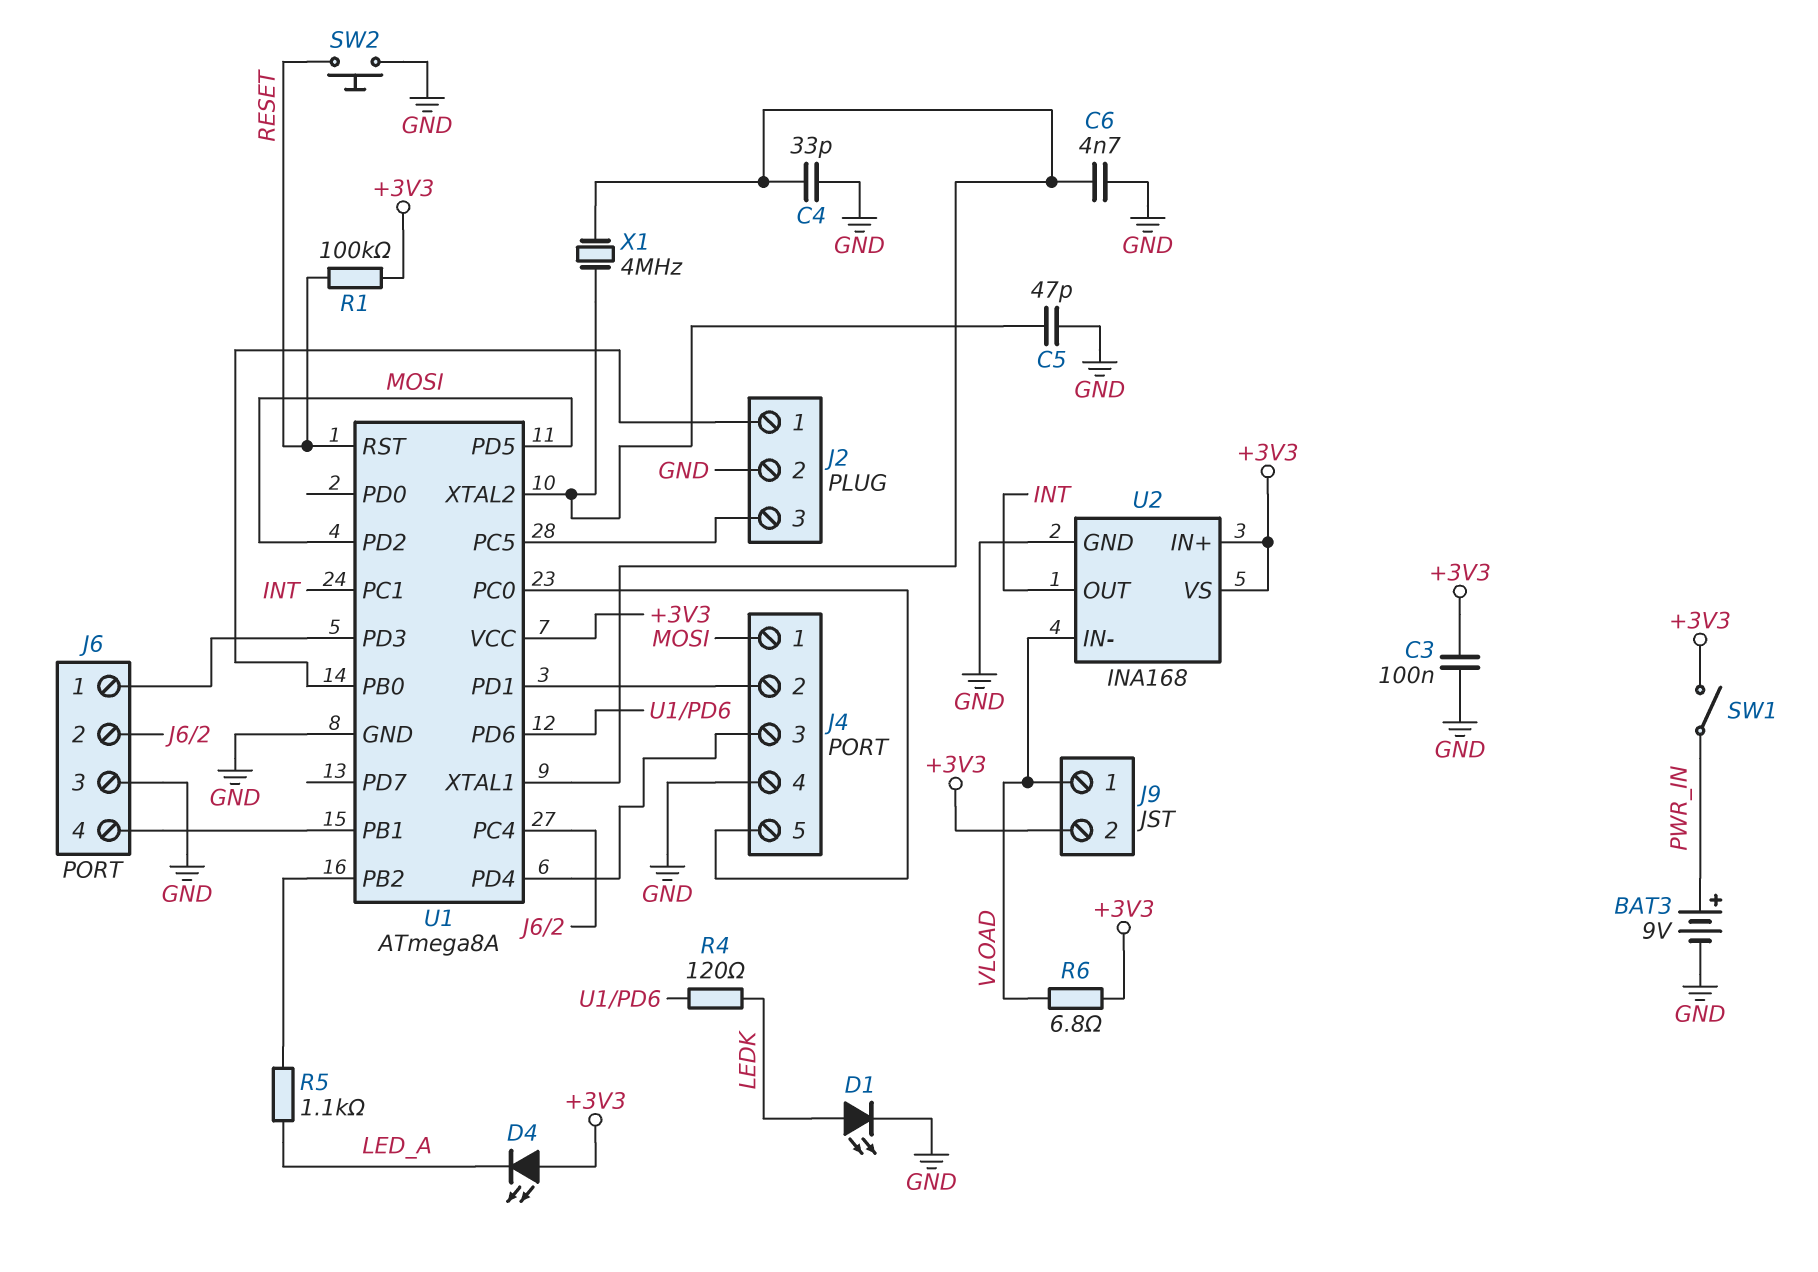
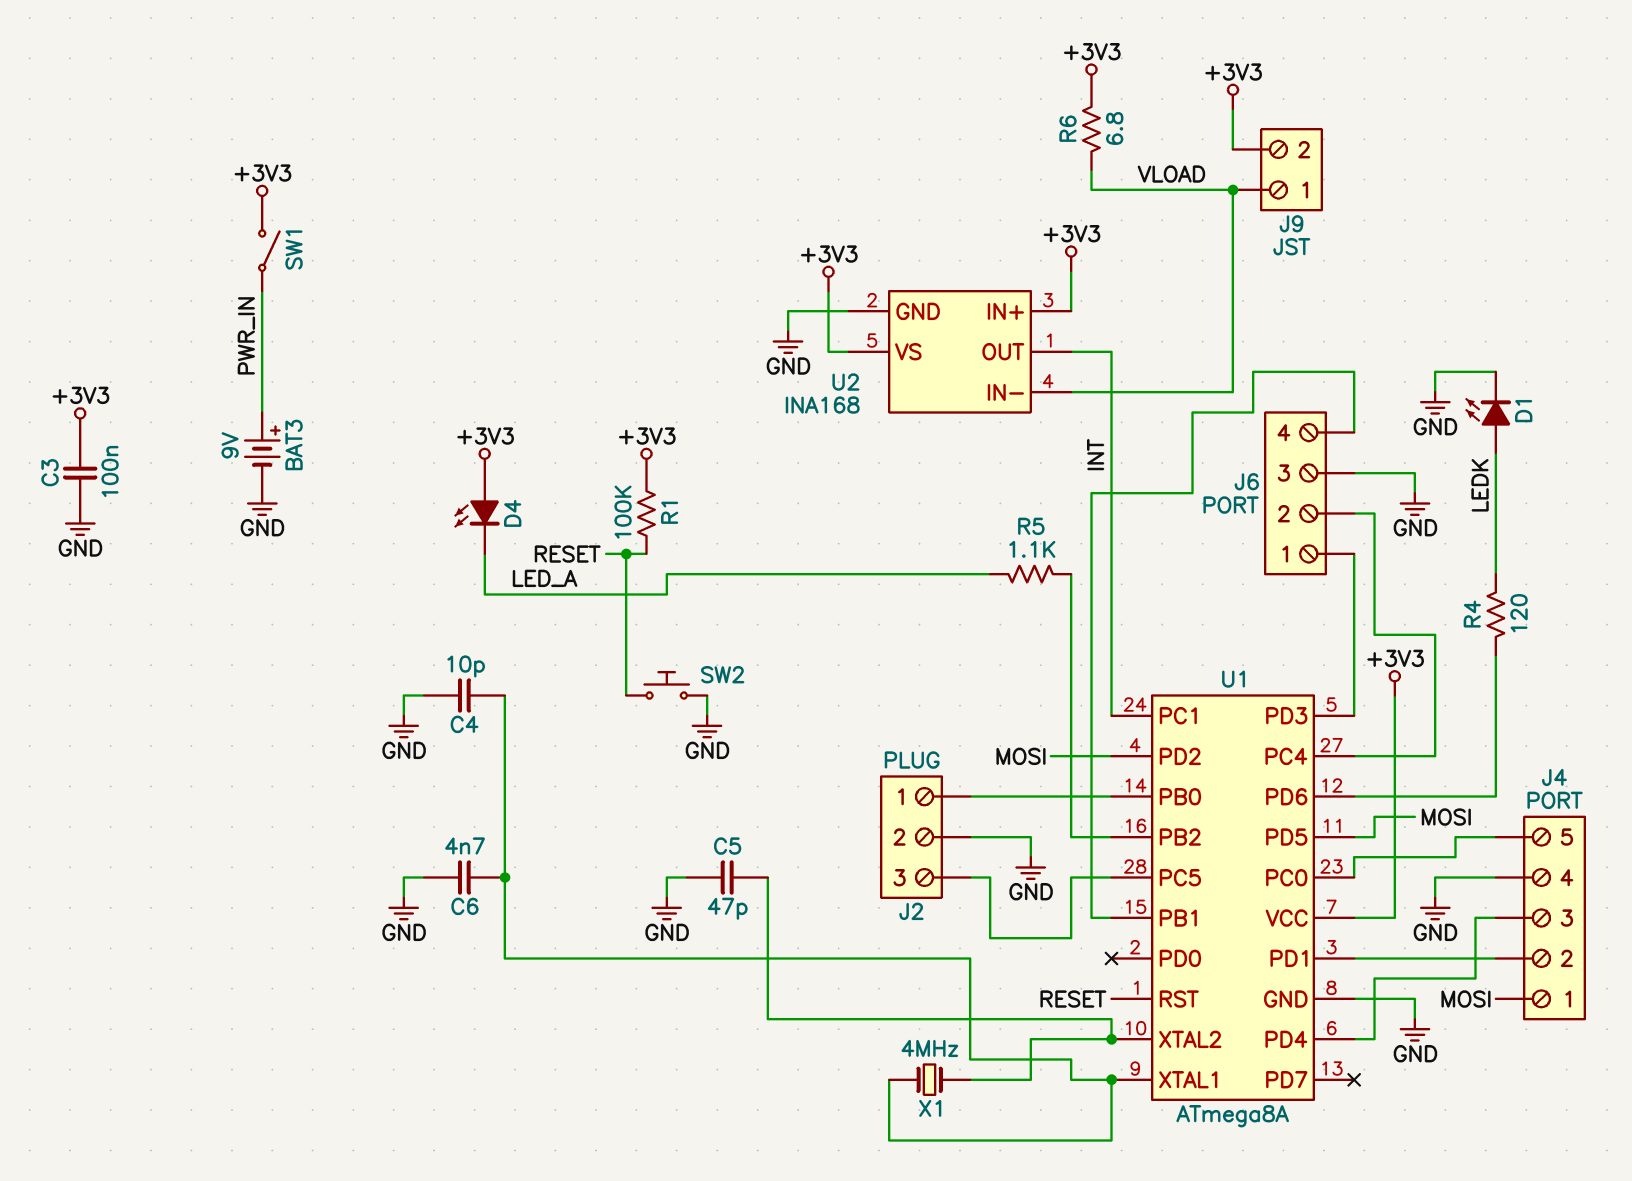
C4: 33pF (GND, U1/XTAL1) -> 10pF (GND, U1/XTAL1)

